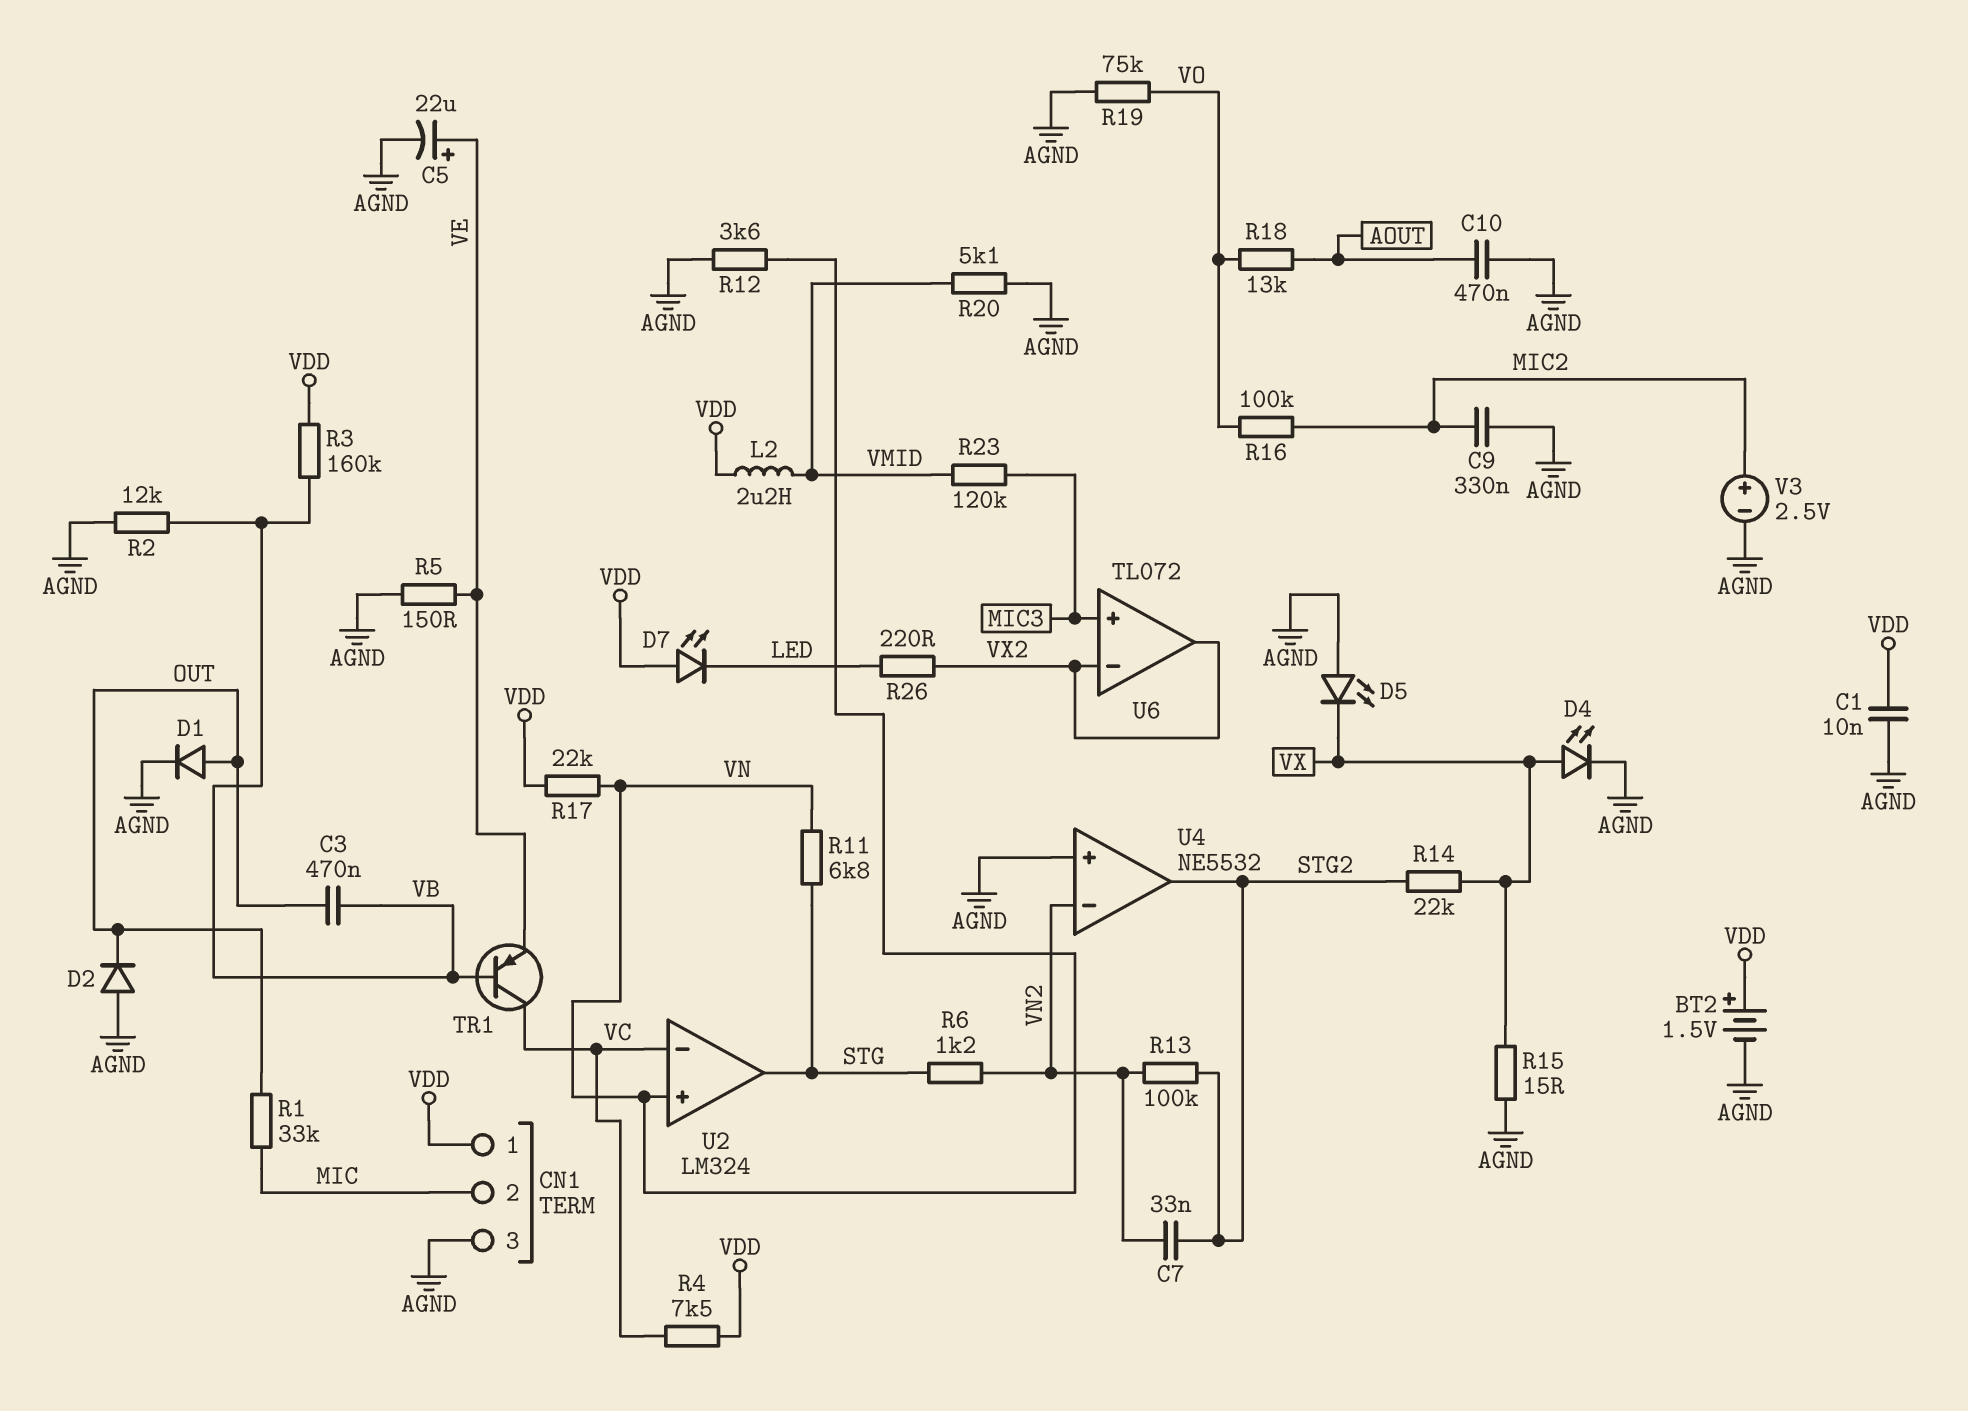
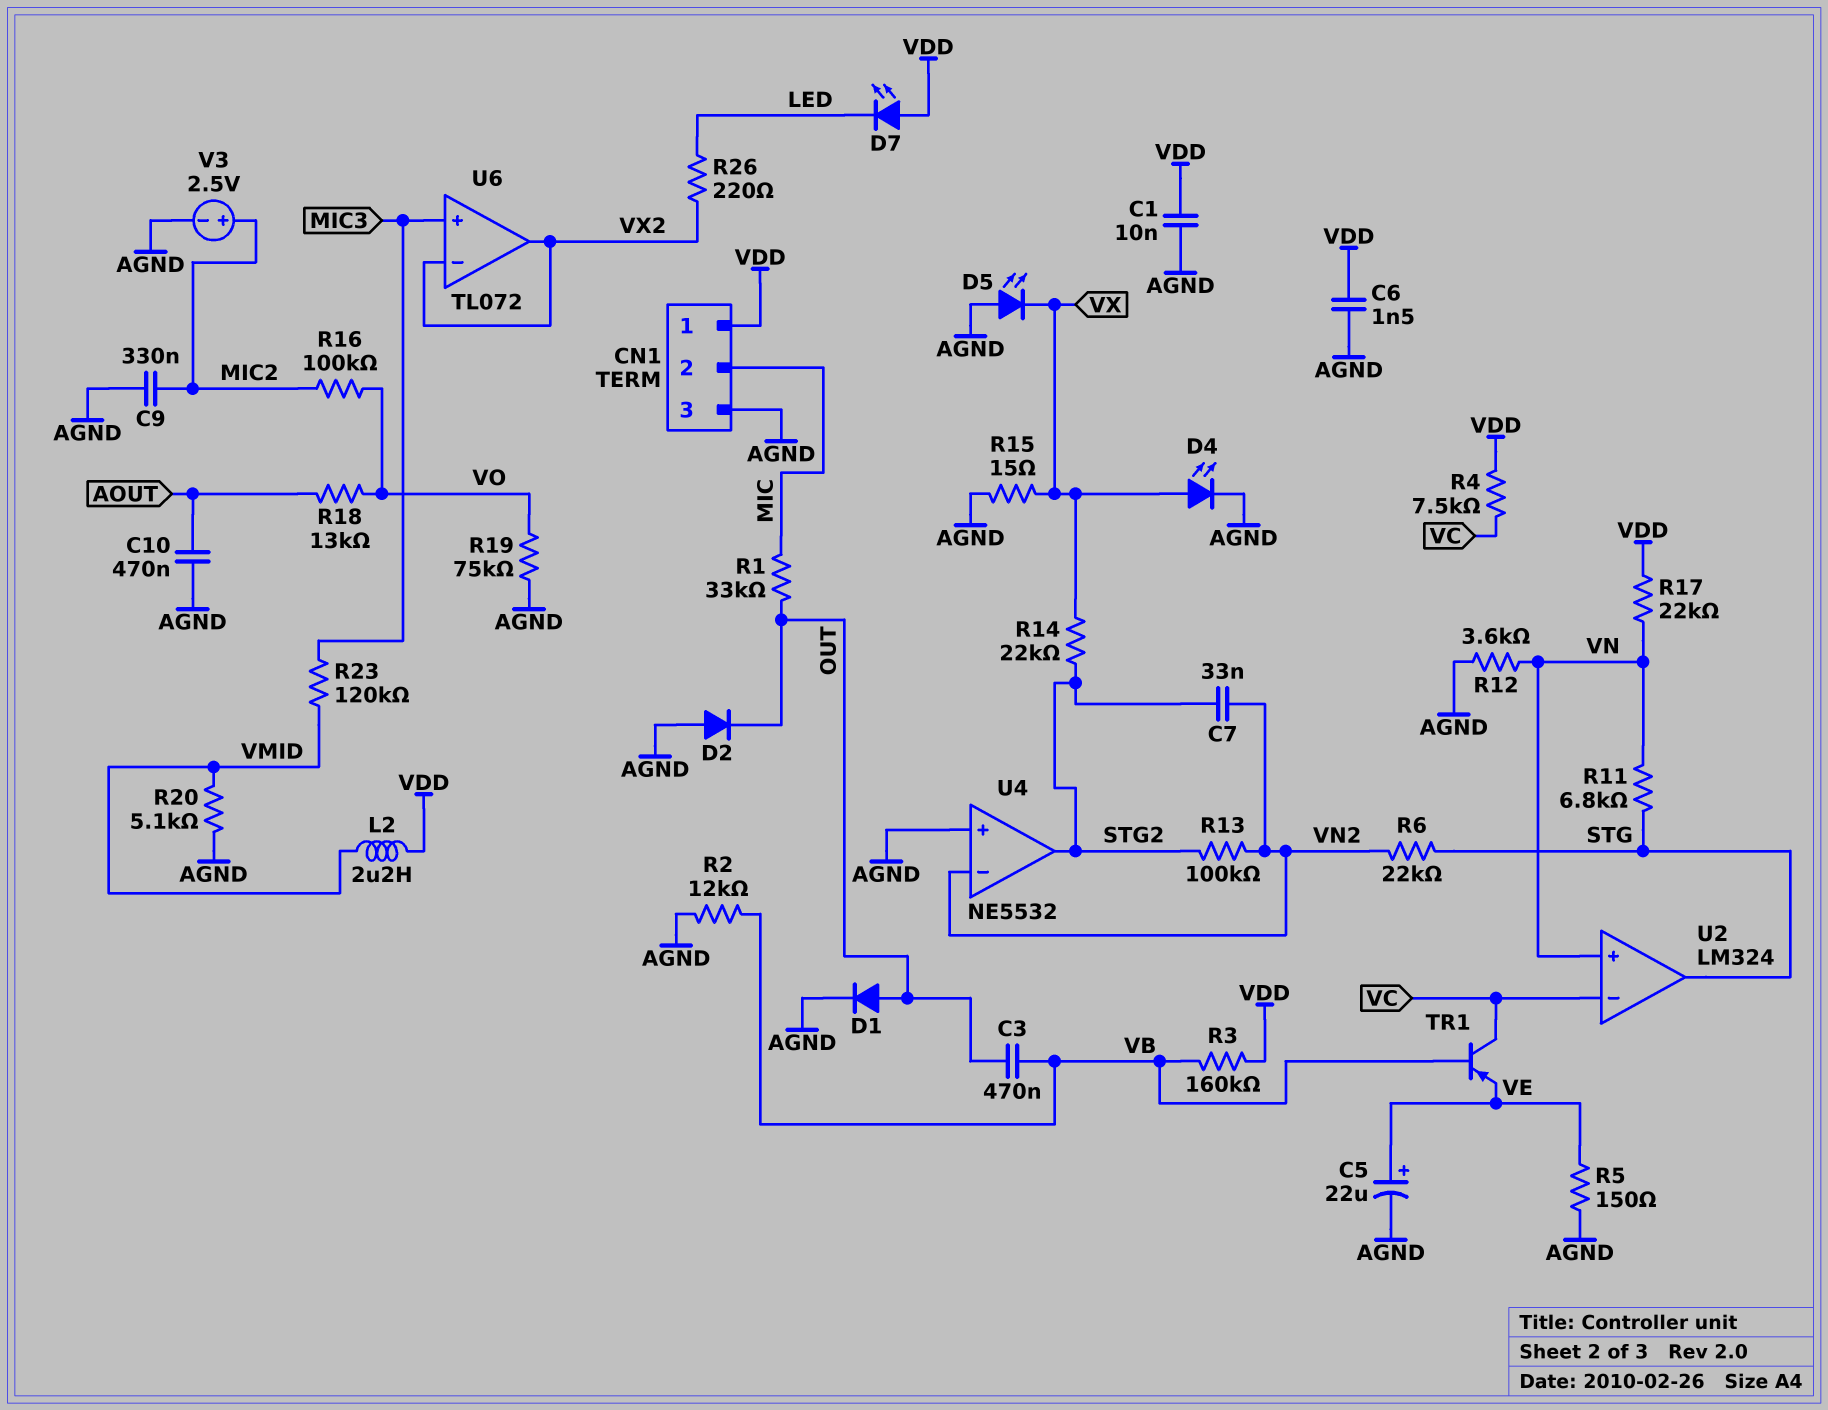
BT2: 1.5V (plus VDD, minus AGND) -> none
C6: none -> 1.5nF (AGND, VDD)
R6: 1.2k (STG, VN2) -> 22k (STG, VN2)

